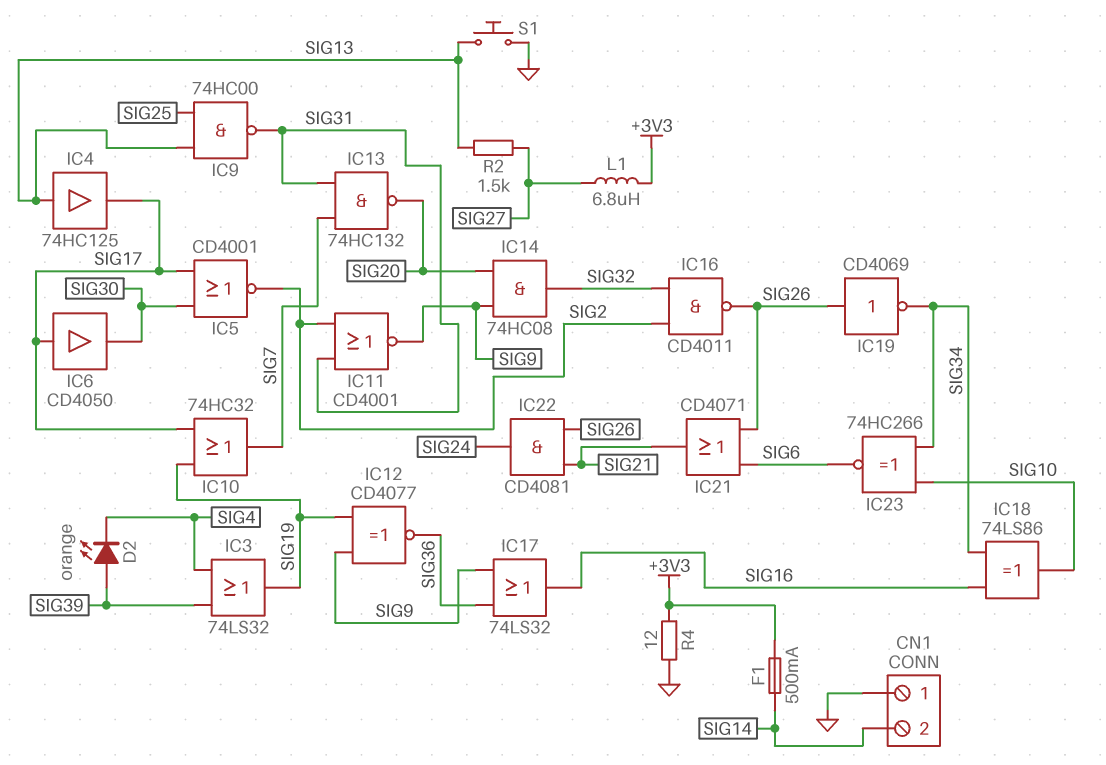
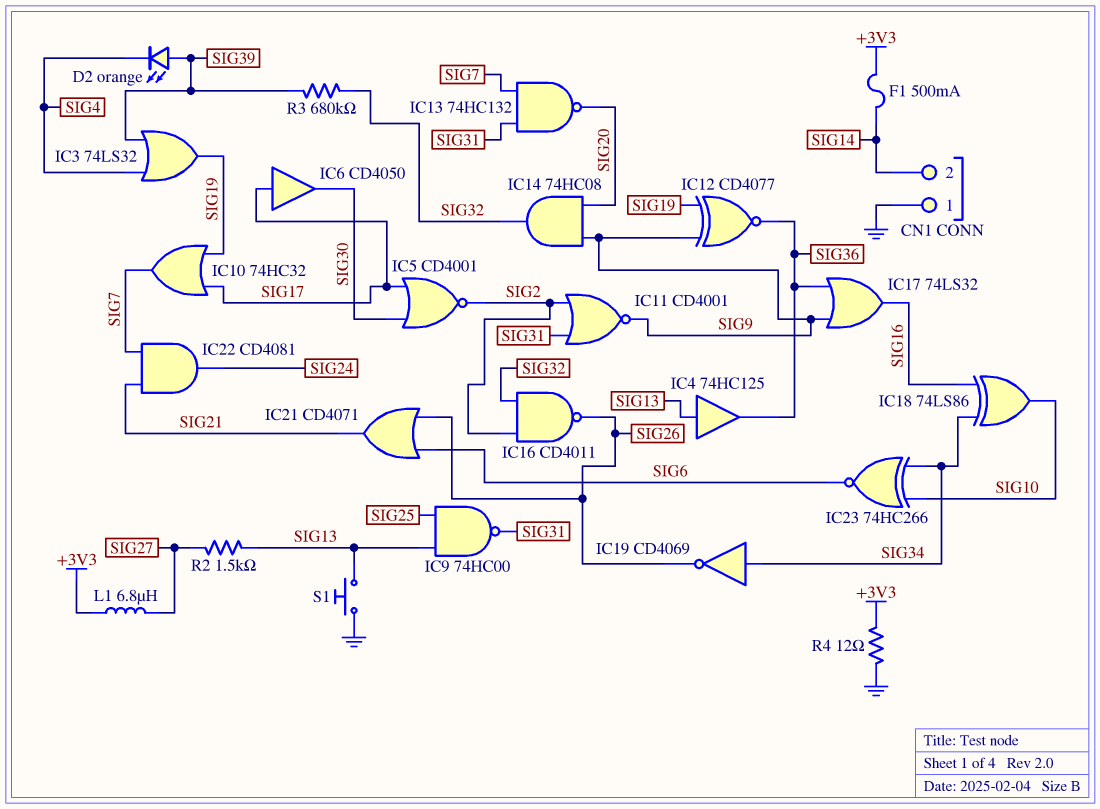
IC4: buffer 74HC125 (in SIG13, out SIG17) -> buffer 74HC125 (in SIG13, out SIG36)
IC19: NOT CD4069 (in SIG26, out SIG34) -> NOT CD4069 (in SIG34, out SIG26)
IC22: AND CD4081 (in SIG21, in SIG26, out SIG24) -> AND CD4081 (in SIG7, in SIG21, out SIG24)
R3: none -> 680k (SIG32, SIG39)

